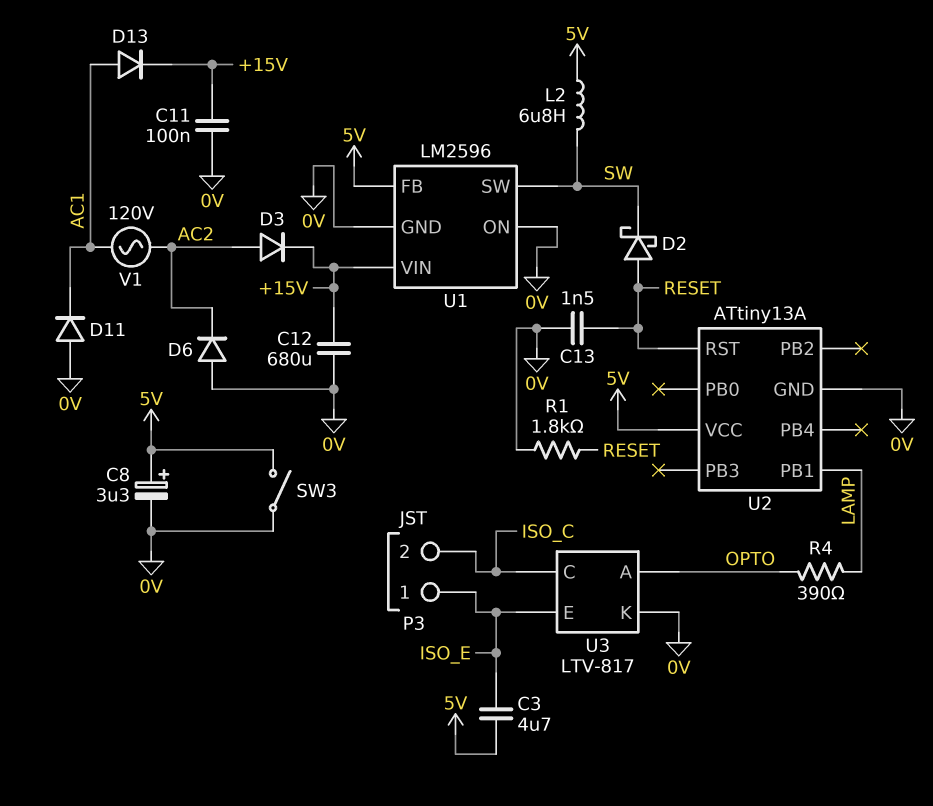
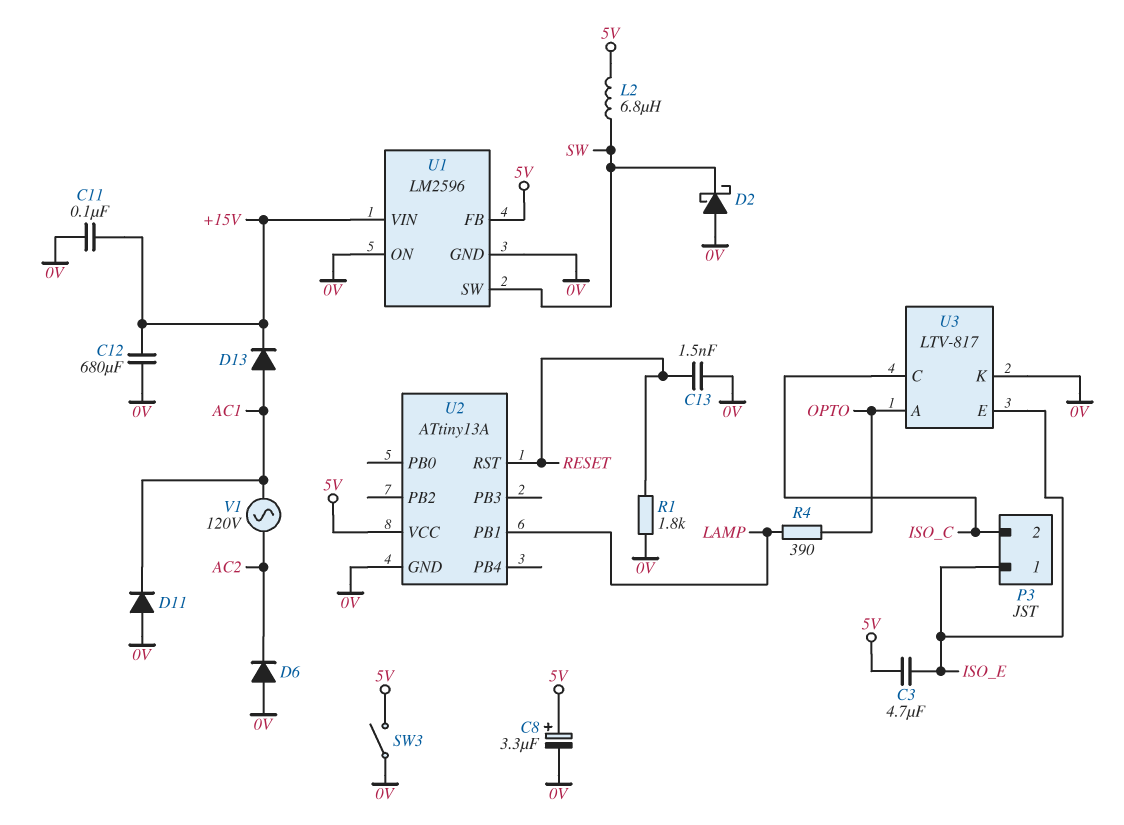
D2: schottky (A RESET, K SW) -> schottky (A 0V, K SW)
D3: diode (A AC2, K +15V) -> none

